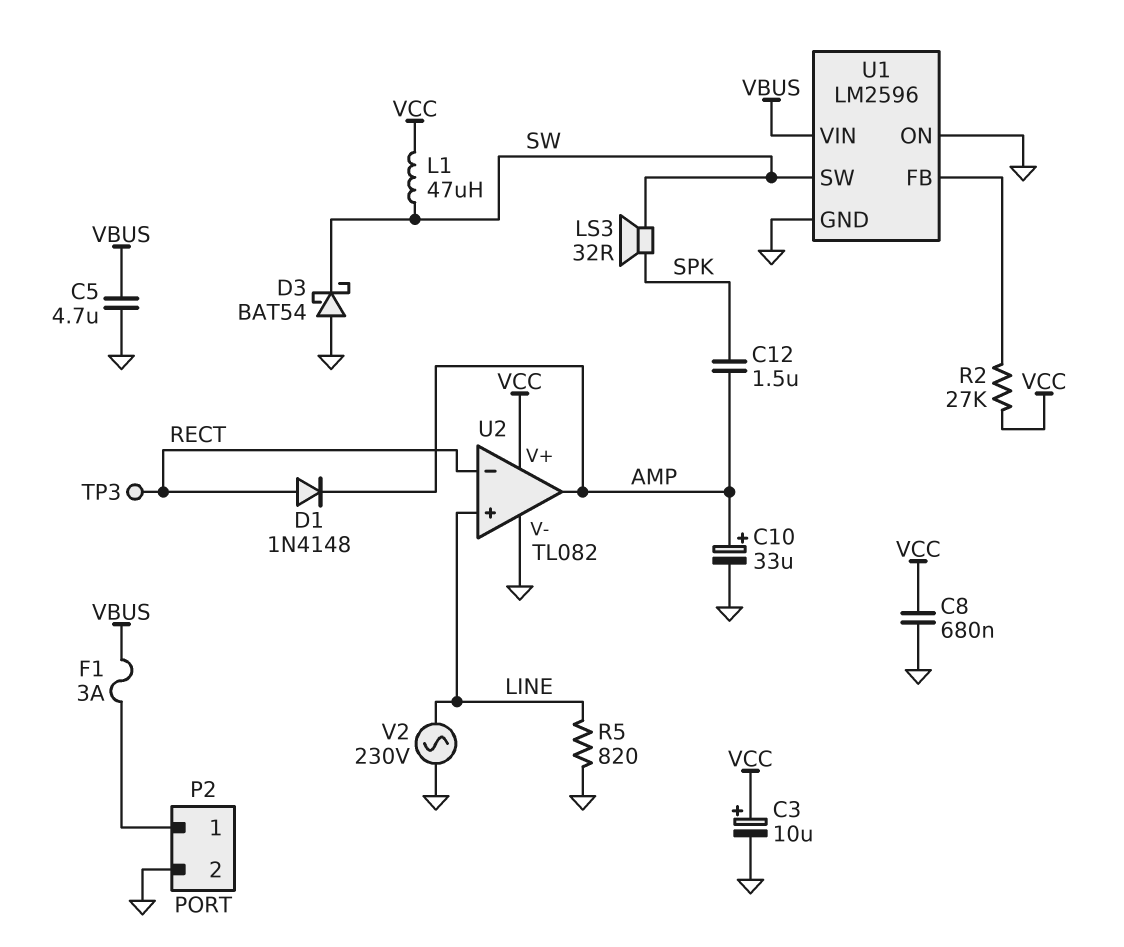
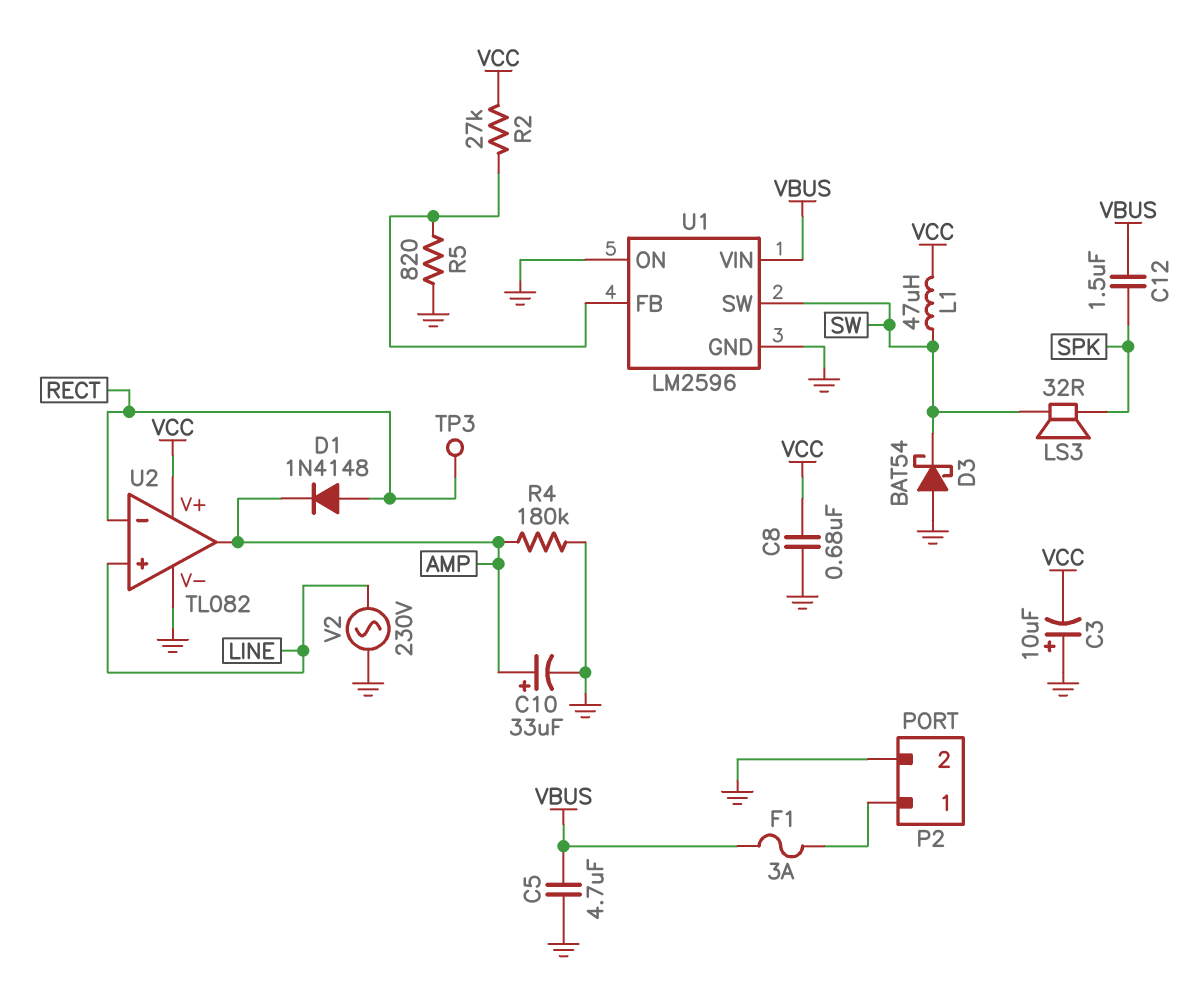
C3: 10uF (plus VCC, minus GND) -> 10uF (plus GND, minus VCC)
C12: 1.5uF (AMP, SPK) -> 1.5uF (SPK, VBUS)
R4: none -> 180k (AMP, GND)
R5: 820 (GND, LINE) -> 820 (GND, U1/FB)

